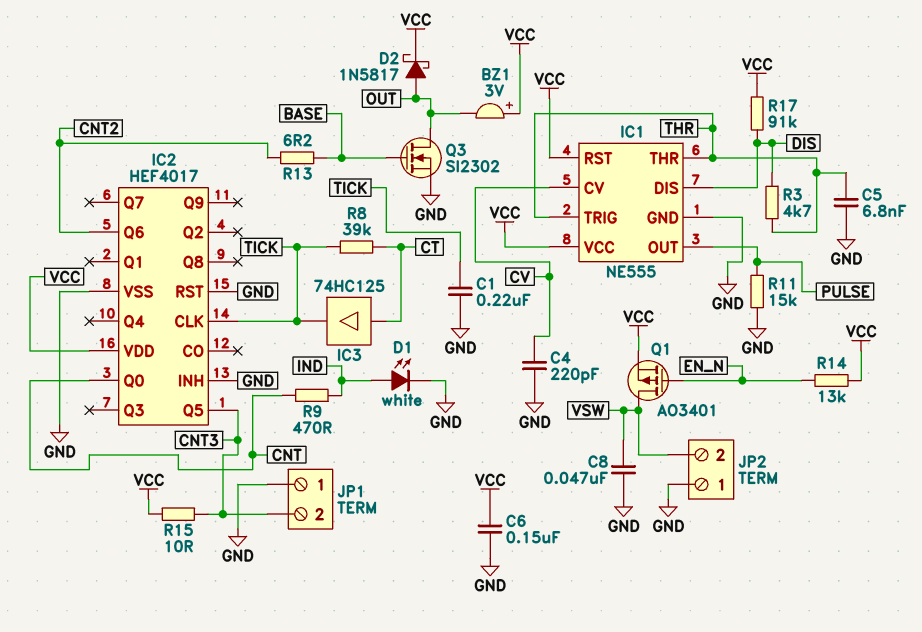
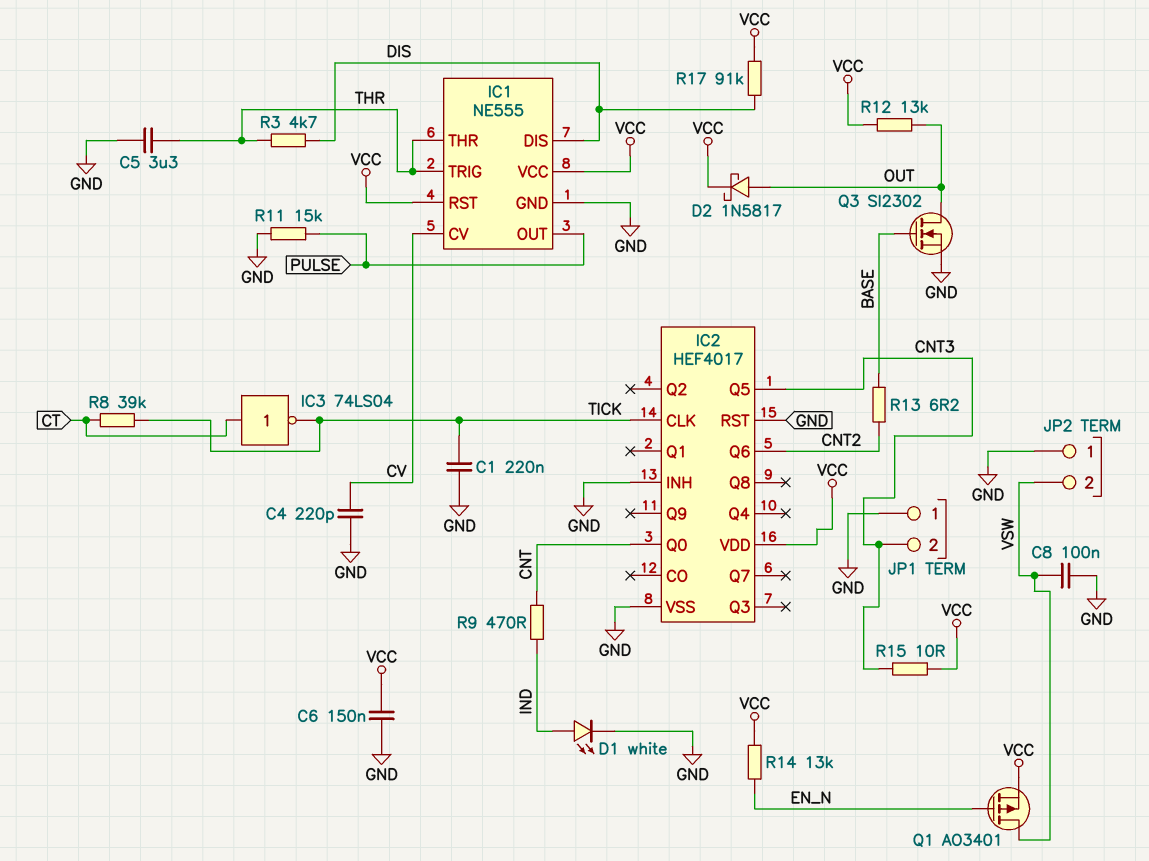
BZ1: buzzer 3V (plus VCC, minus OUT) -> none
C5: 6.8nF (GND, THR) -> 3.3uF (GND, THR)
C8: 47nF (GND, VSW) -> 100nF (GND, VSW)
IC3: buffer 74HC125 (in CT, out TICK) -> NOT 74LS04 (in CT, out TICK)
R12: none -> 13k (OUT, VCC)

